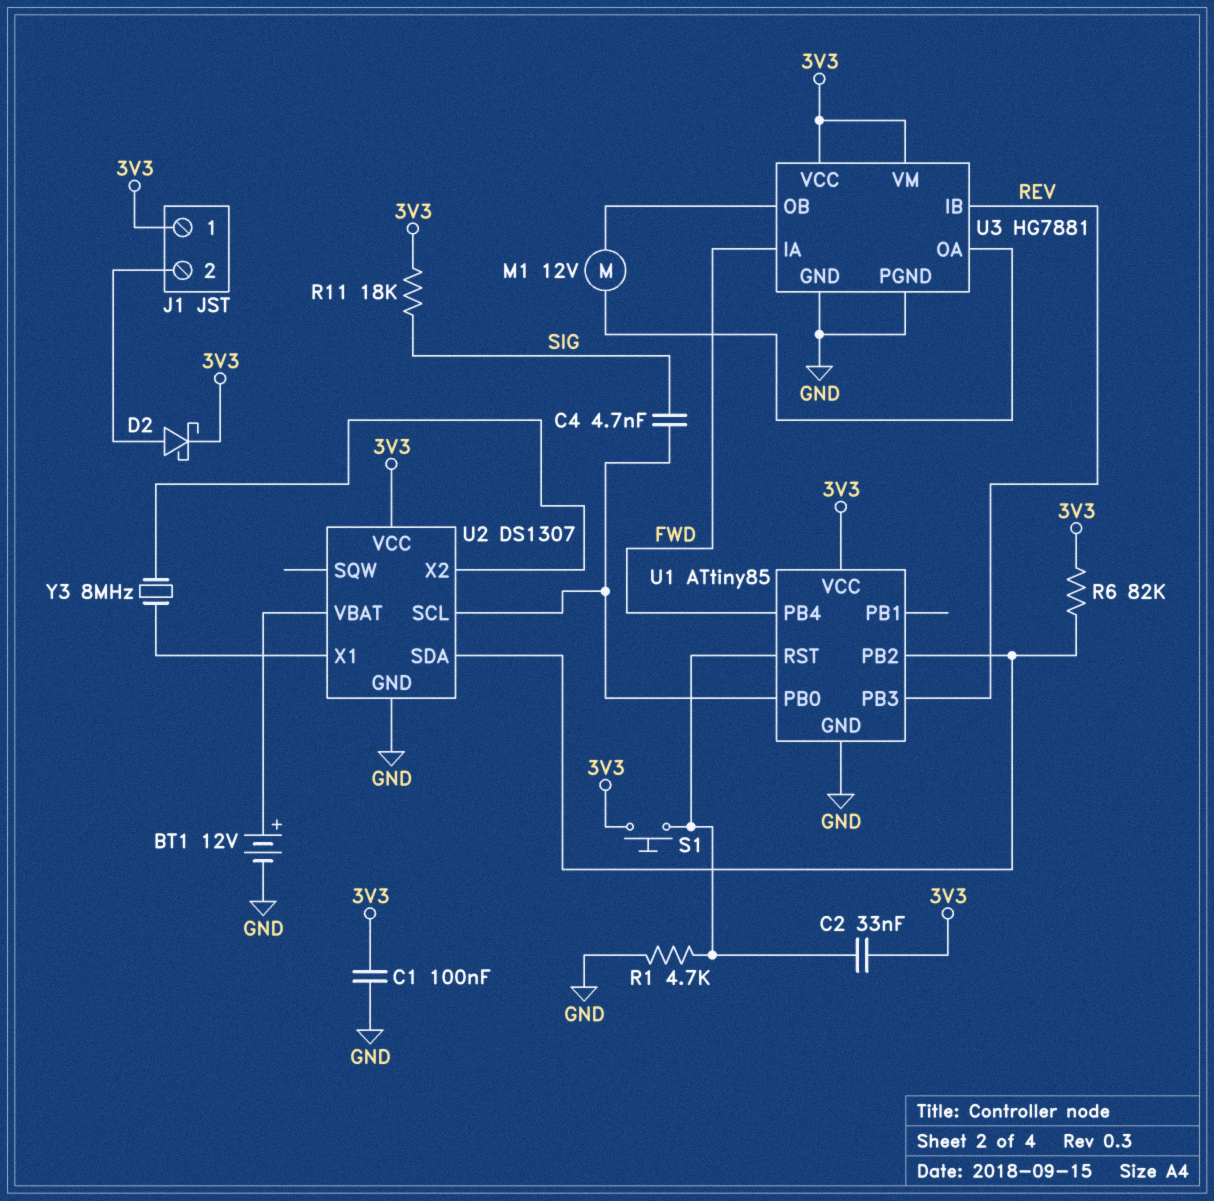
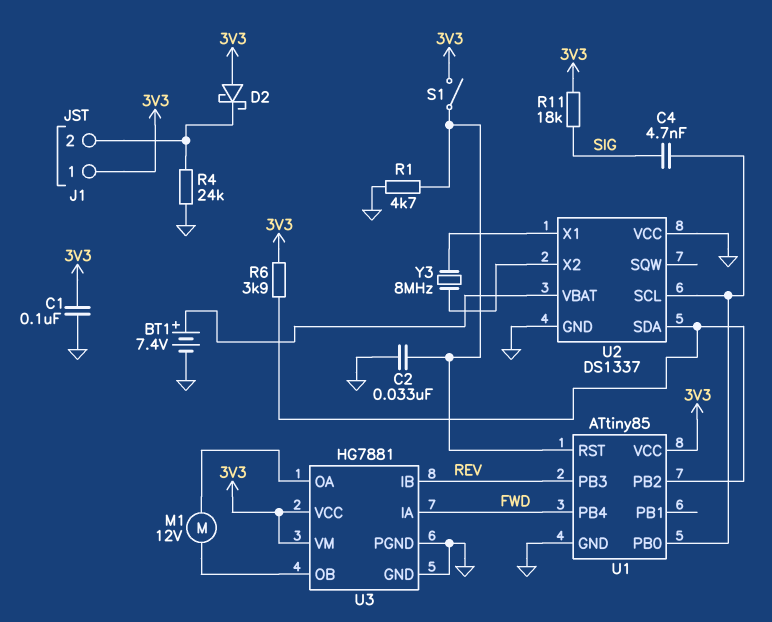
BT1: 12V (plus U2/VBAT, minus GND) -> 7.4V (plus U2/VBAT, minus GND)
C2: 33nF (3V3, U1/RST) -> 33nF (GND, U1/RST)
D2: schottky (A J1/2, K 3V3) -> schottky (A 3V3, K J1/2)
R4: none -> 24k (GND, J1/2)
R6: 82k (3V3, U1/PB2) -> 3.9k (3V3, U1/PB2)
S1: button (3V3, U1/RST) -> switch (3V3, U1/RST)
U2: DS1307 -> DS1337
U2 pin VCC: 3V3 -> GND

